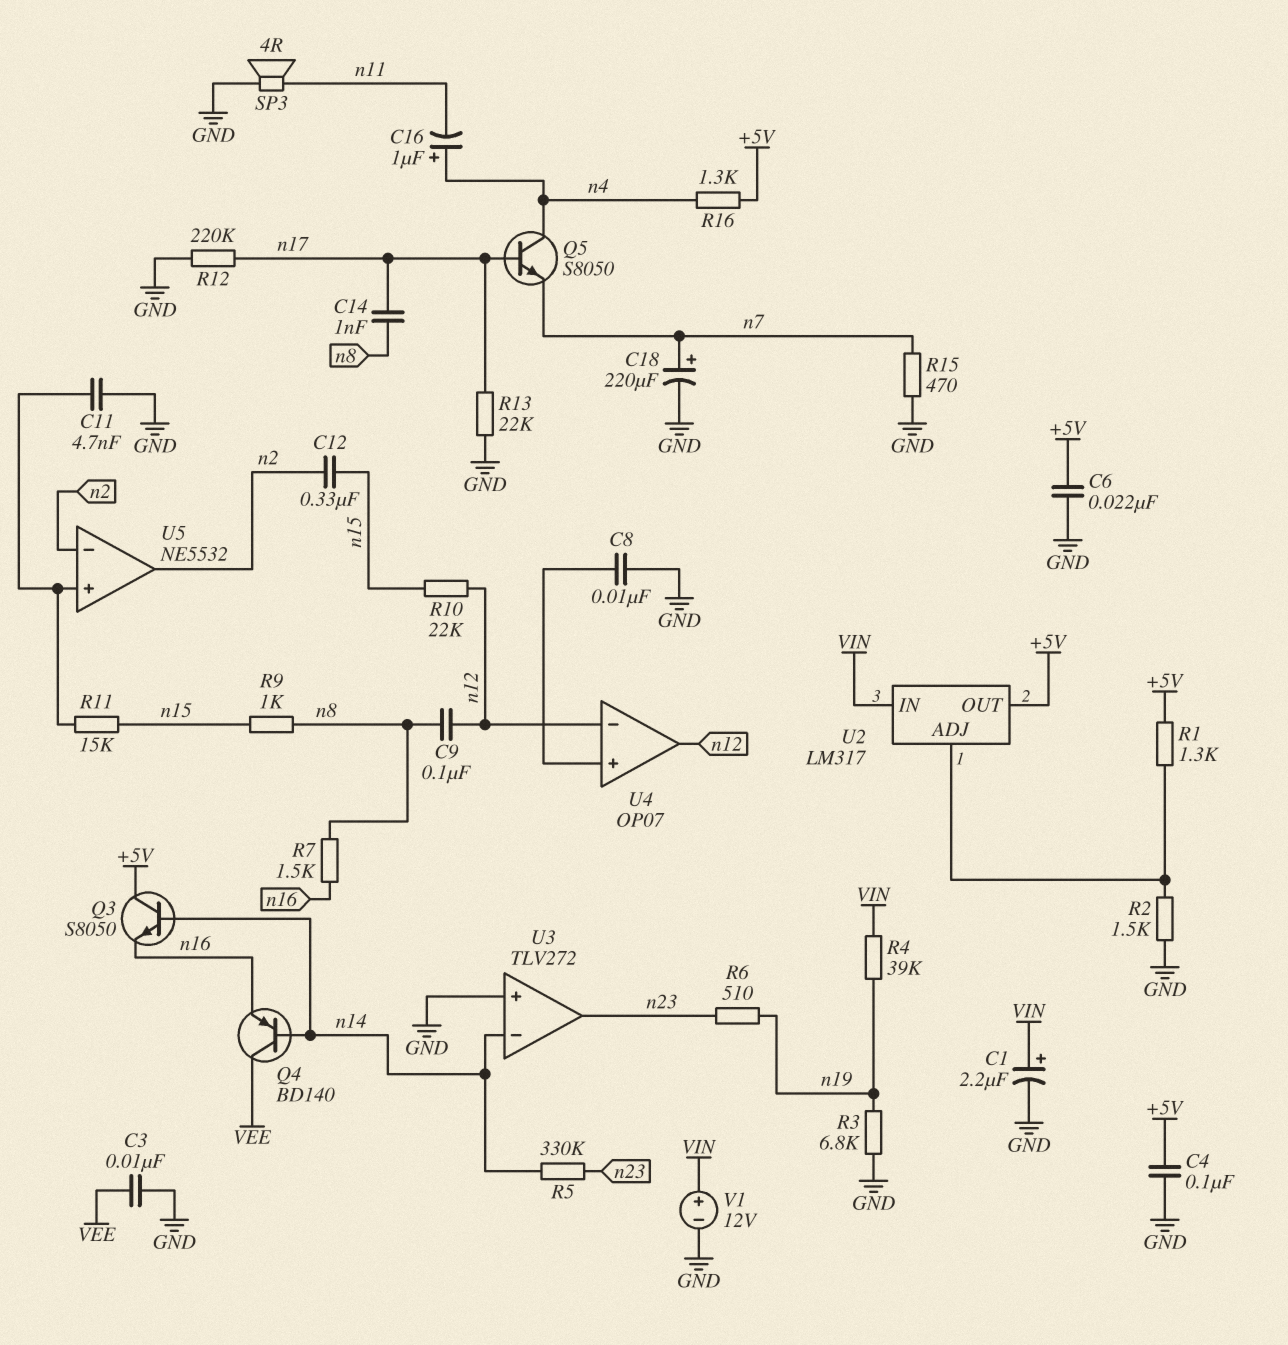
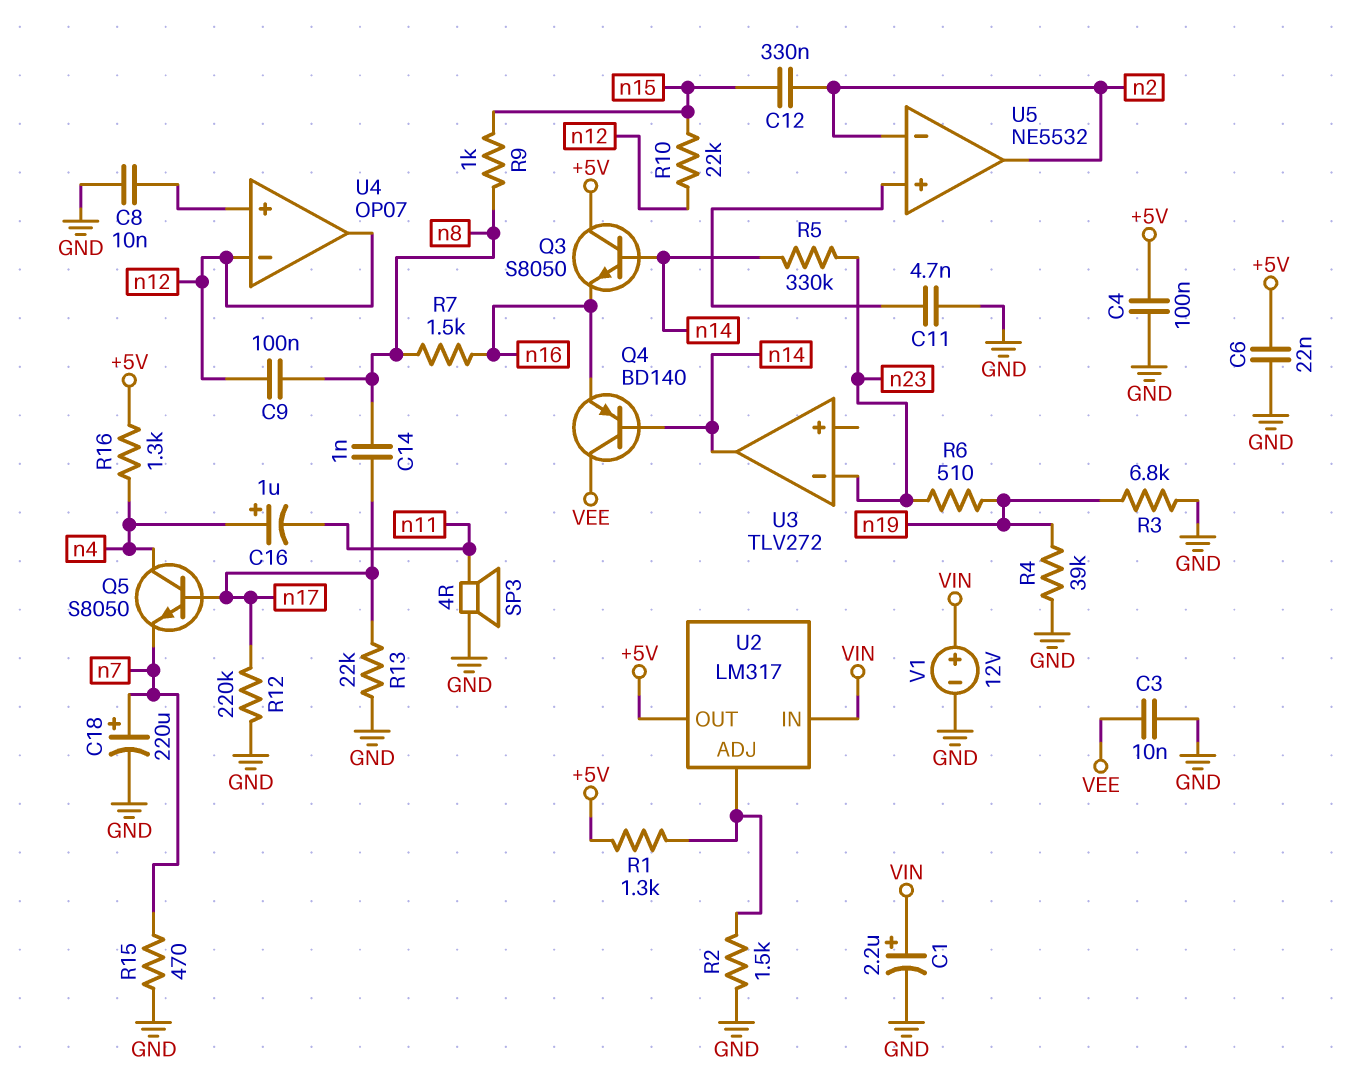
R4: 39k (VIN, n19) -> 39k (GND, n19)
R11: 15k (U5/in+, n15) -> none
U3 pin in+: GND -> none
U3 pin in-: n14 -> n23
U3 pin out: n23 -> n14

